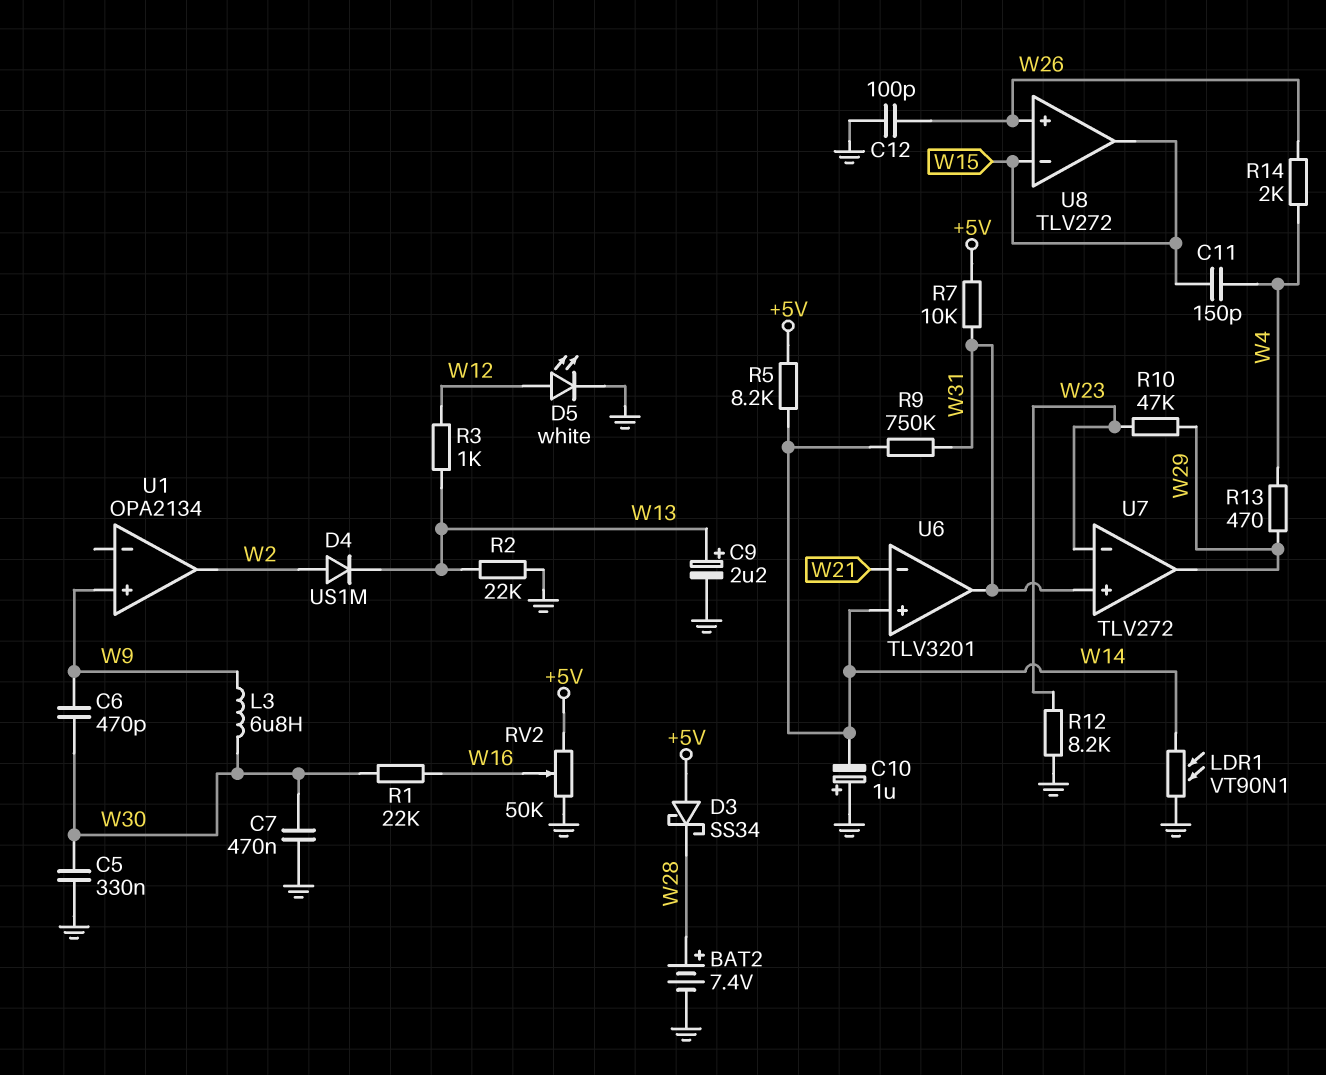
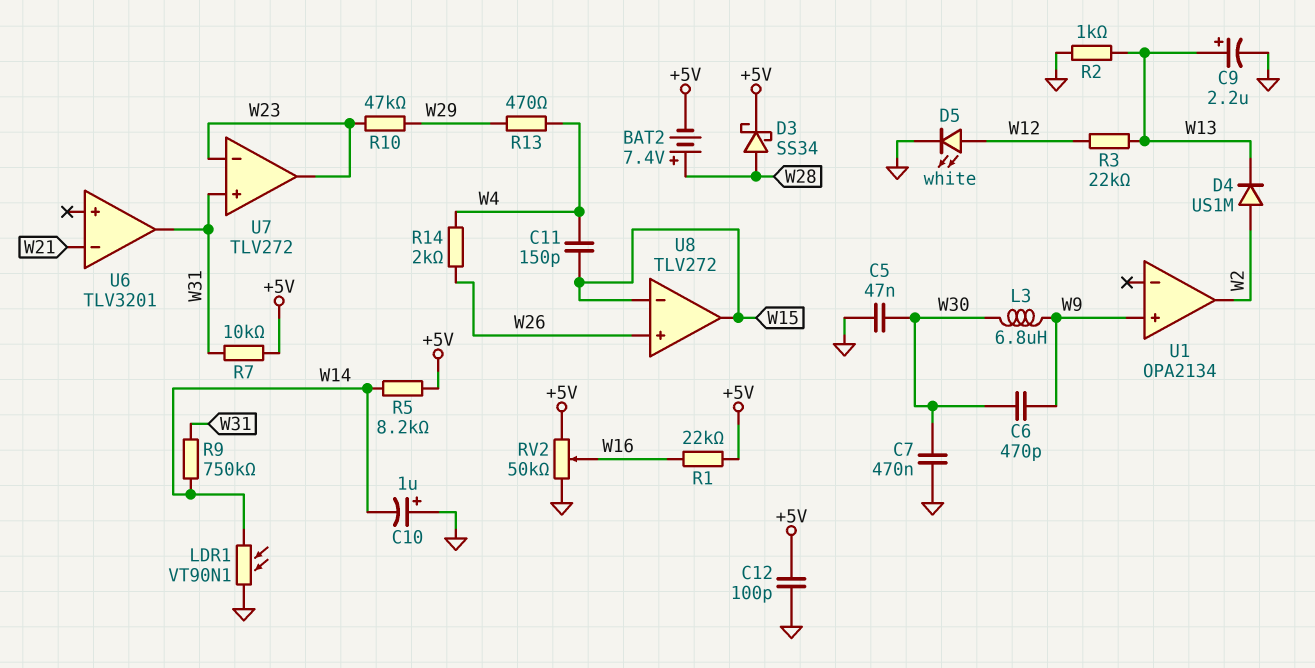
BAT2: 7.4V (plus W28, minus GND) -> 7.4V (plus W28, minus +5V)
C5: 330nF (GND, W30) -> 47nF (GND, W30)
C12: 100pF (GND, W26) -> 100pF (+5V, GND)
D3: schottky SS34 (A +5V, K W28) -> schottky SS34 (A W28, K +5V)
R1: 22k (W16, W30) -> 22k (+5V, W16)
R2: 22k (GND, W13) -> 1k (GND, W13)
R3: 1k (W12, W13) -> 22k (W12, W13)
R12: 8.2k (GND, W23) -> none
U6 pin in+: W14 -> none
U7 pin out: W29 -> W23

